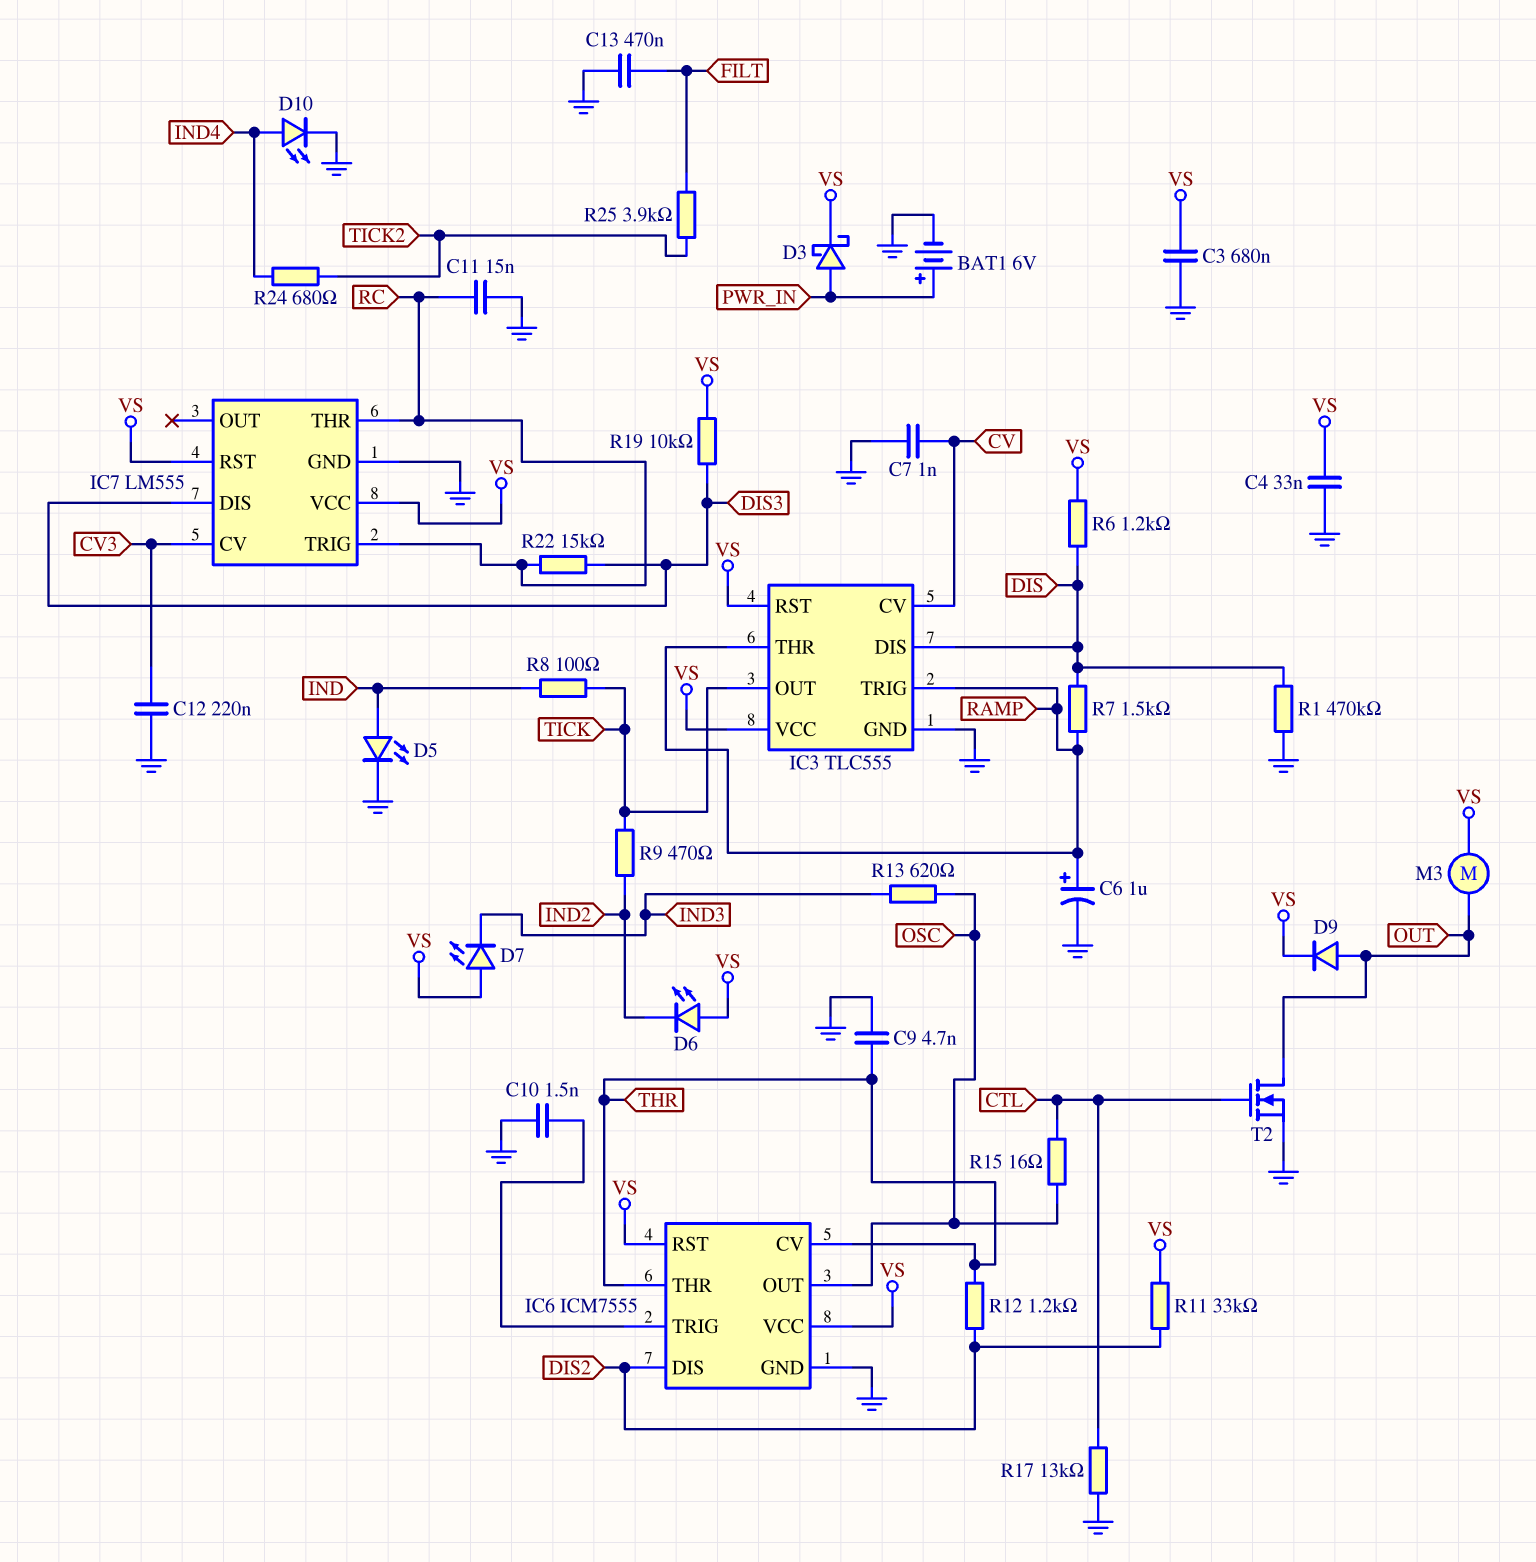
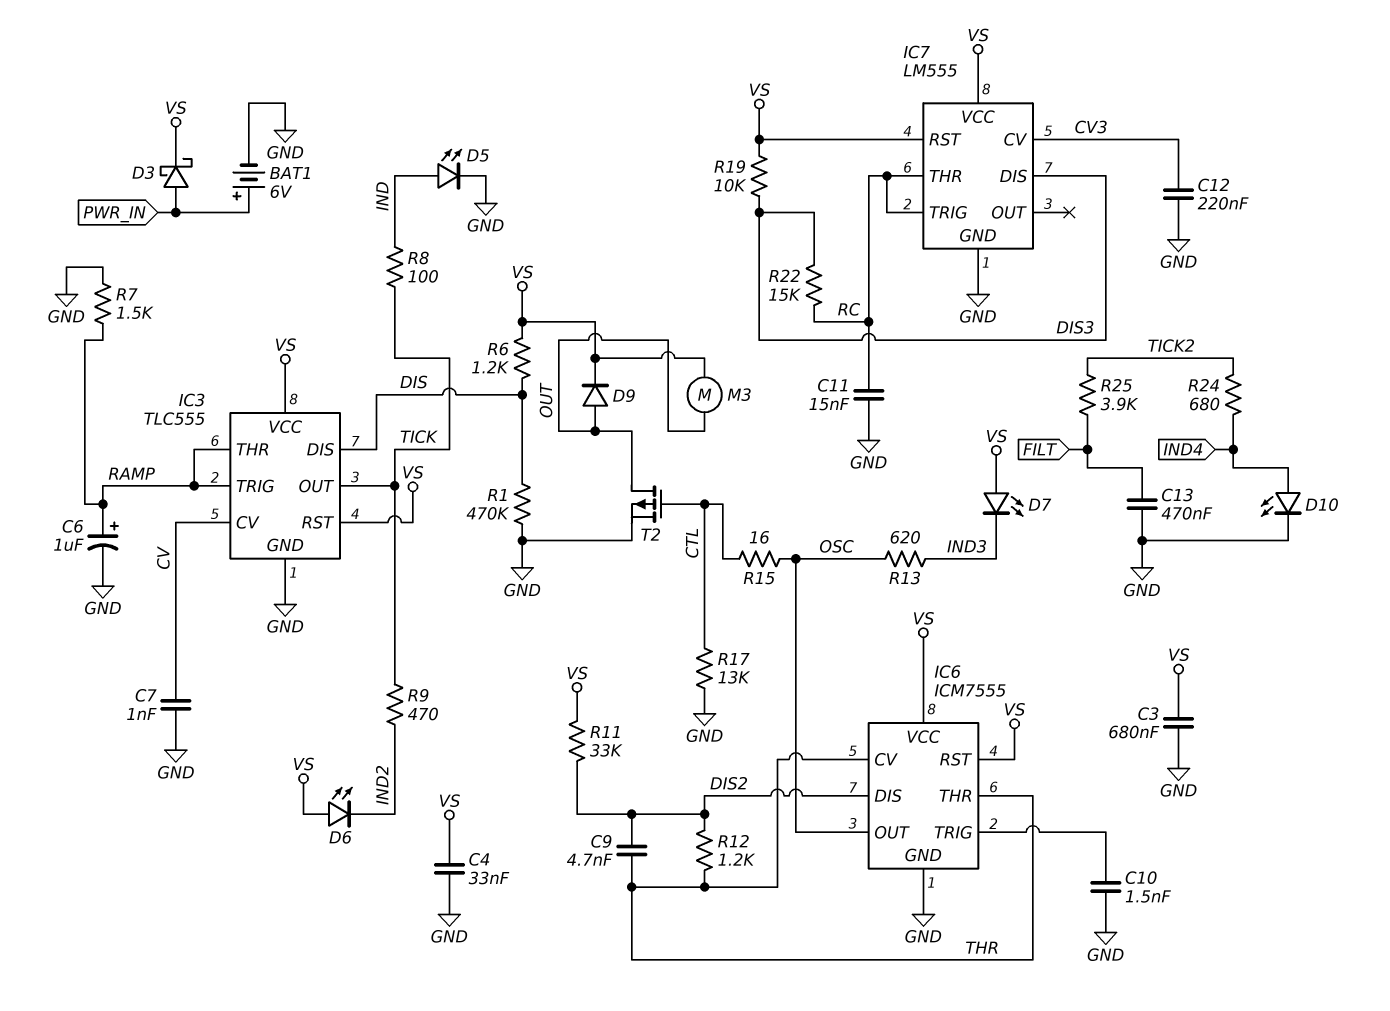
C9: 4.7nF (GND, THR) -> 4.7nF (DIS2, THR)
R7: 1.5k (DIS, RAMP) -> 1.5k (GND, RAMP)
T2: NMOS (G CTL, D OUT, S GND) -> PMOS (G CTL, D OUT, S GND)

